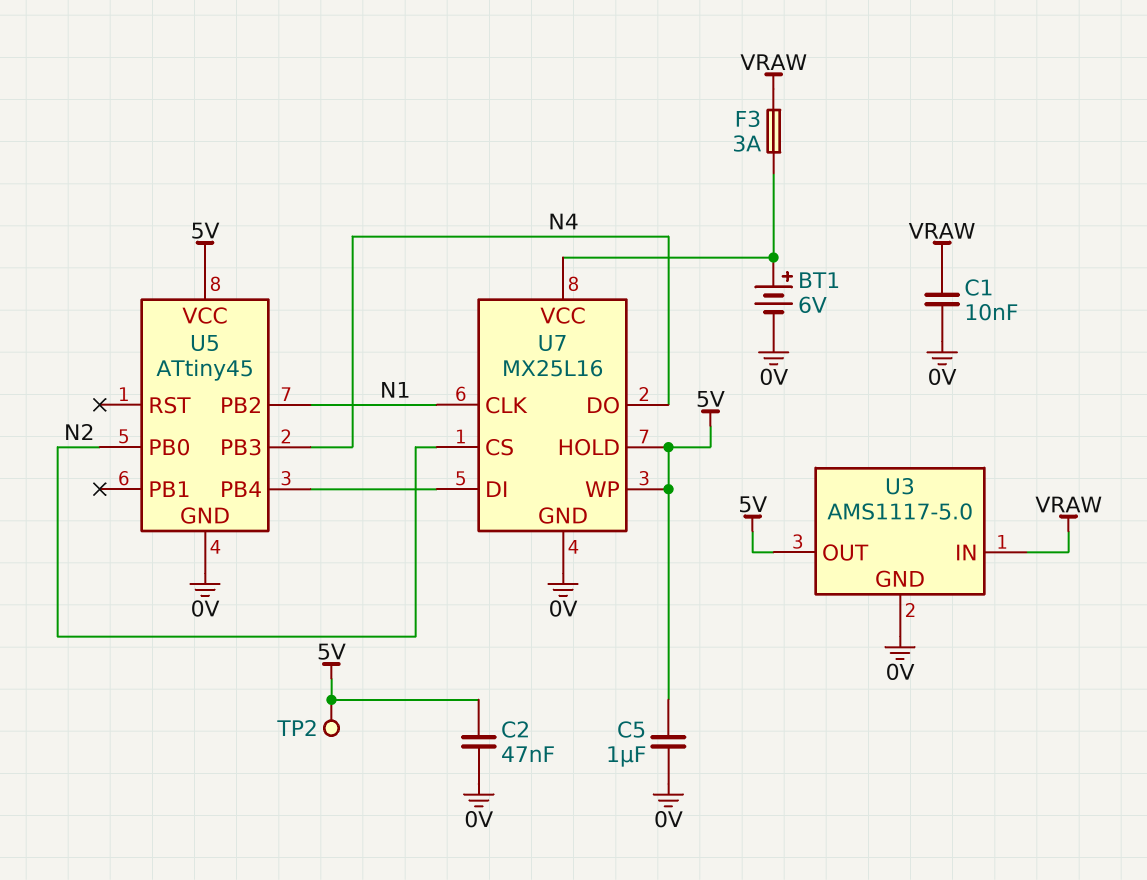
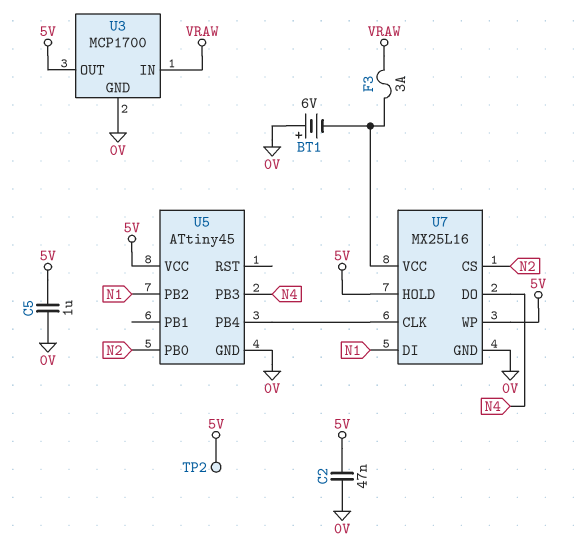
BT1: 6V (plus U7/VCC, minus 0V) -> 6V (plus 0V, minus U7/VCC)
C1: 10nF (0V, VRAW) -> none
U3: AMS1117-5.0 -> MCP1700
U7 pin CLK: N1 -> U5/PB4
U7 pin DI: U5/PB4 -> N1

